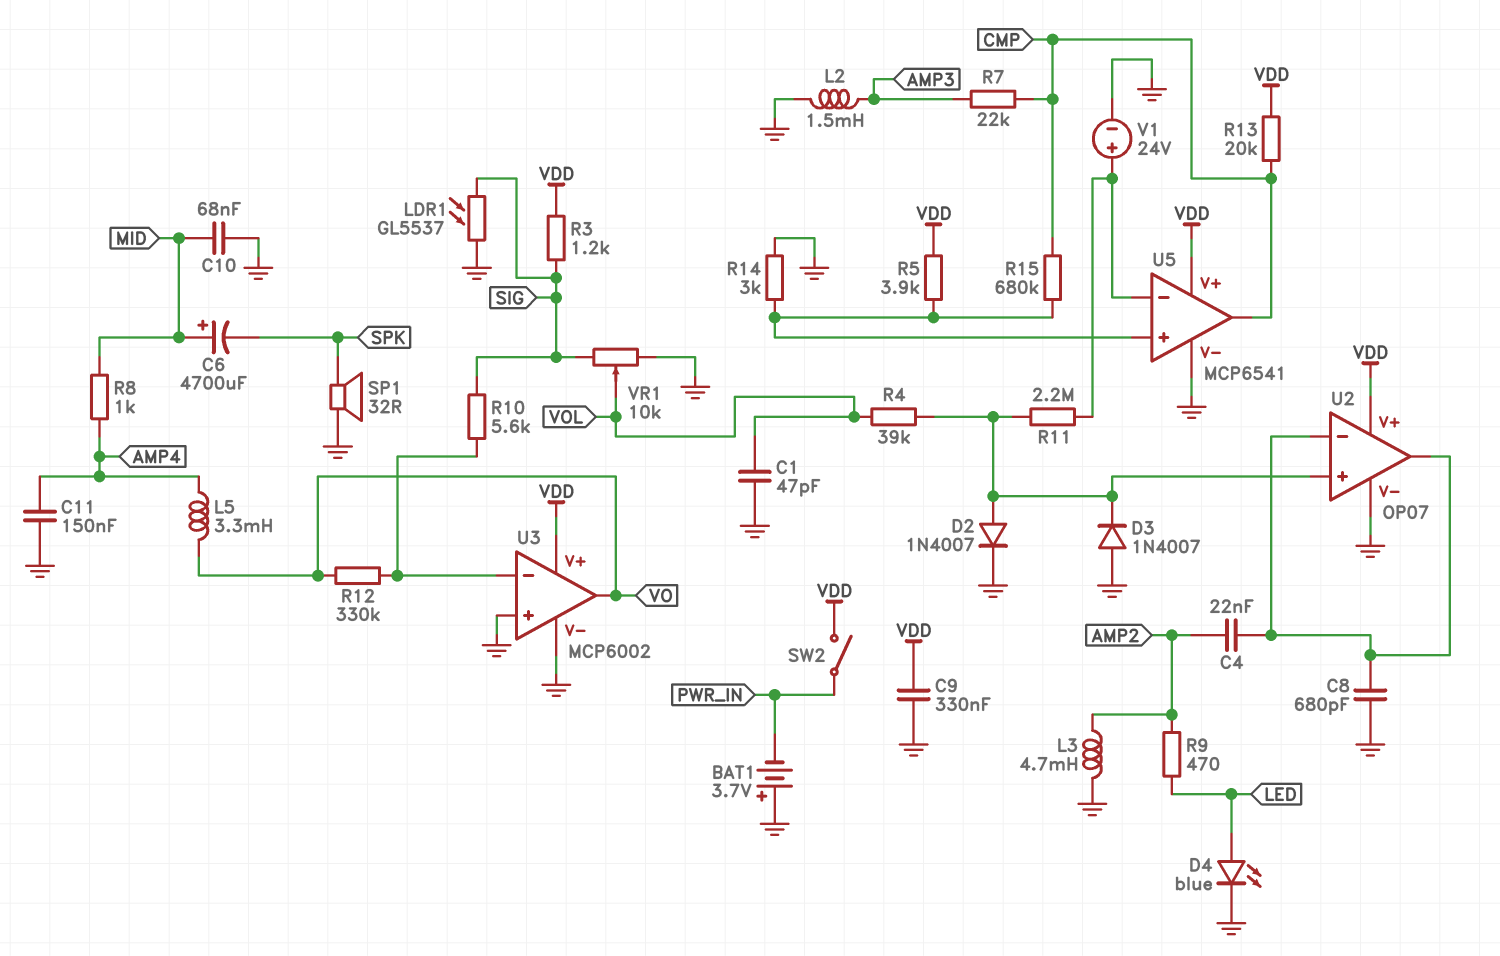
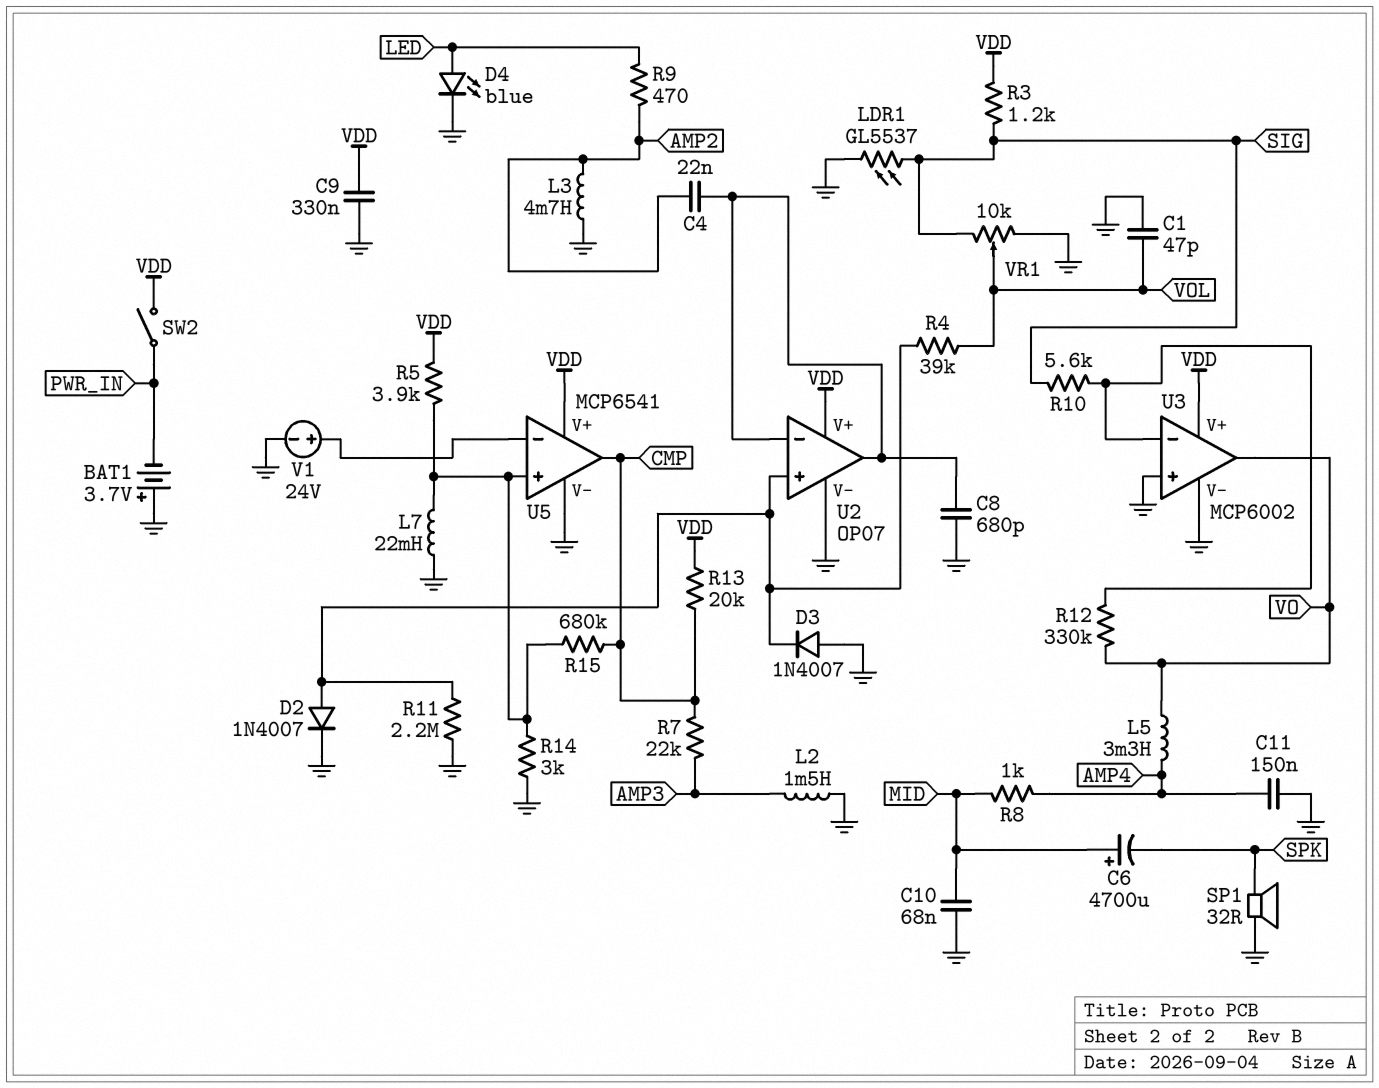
L7: none -> 22mH (GND, U5/in+)
R11: 2.2M (U2/in+, U5/in-) -> 2.2M (GND, U2/in+)

